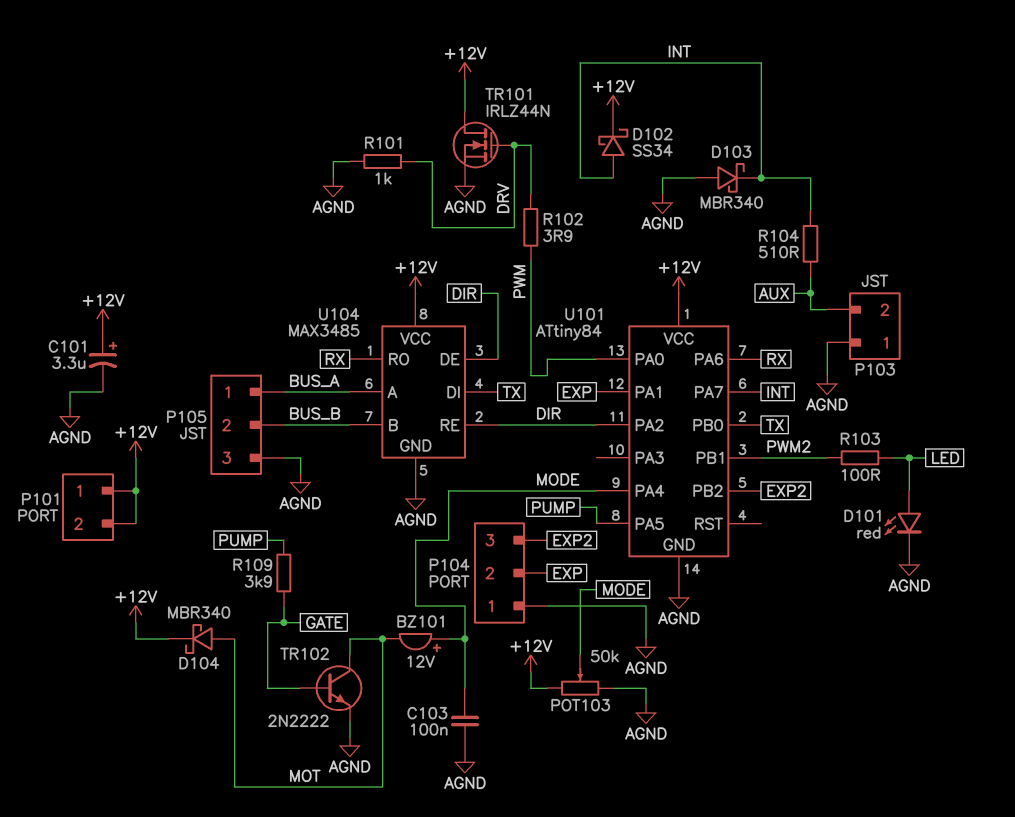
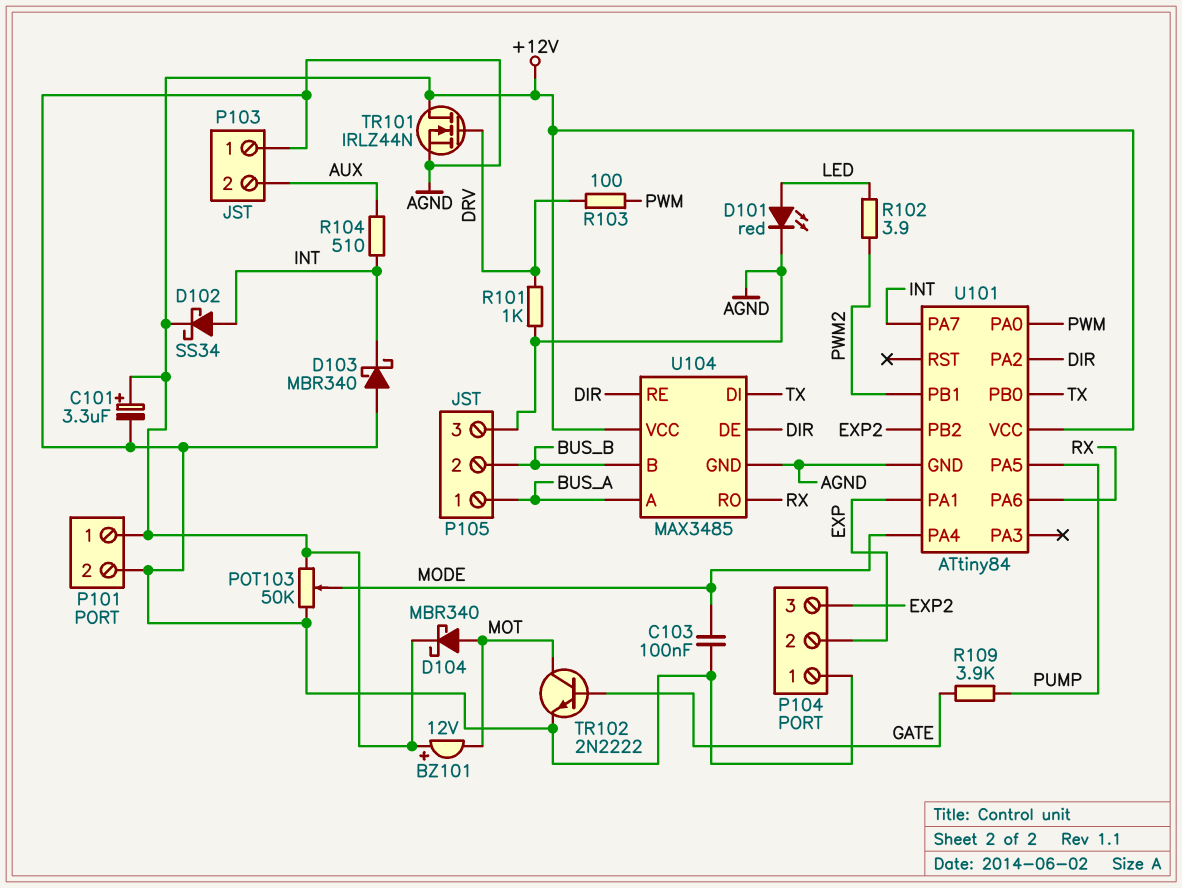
BZ101: buzzer 12V (plus MODE, minus MOT) -> buzzer 12V (plus +12V, minus MOT)
P101 pin 2: +12V -> AGND
R102: 3.9 (DRV, PWM) -> 3.9 (LED, PWM2)
R103: 100 (LED, PWM2) -> 100 (DRV, PWM)

